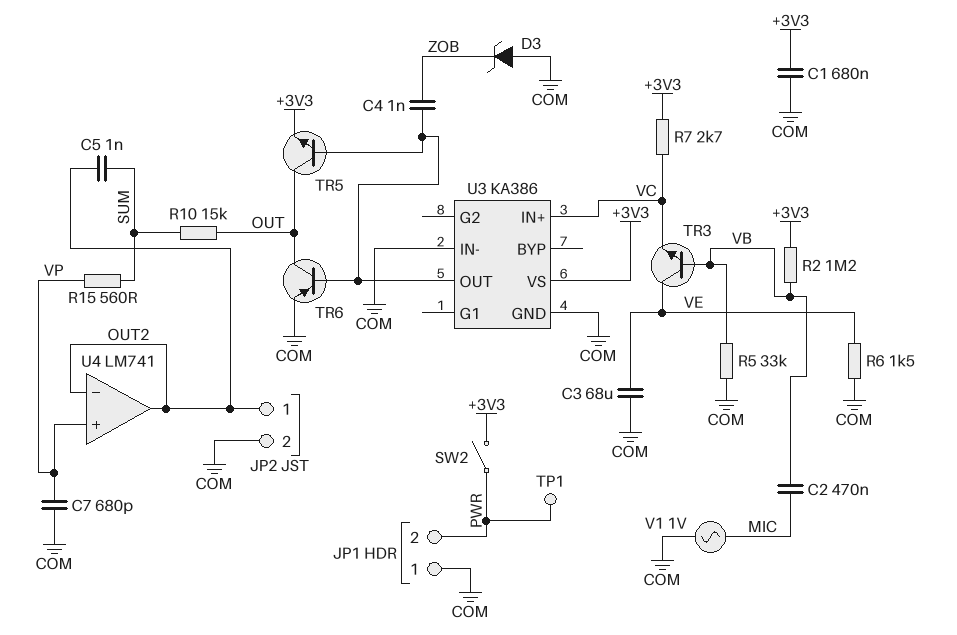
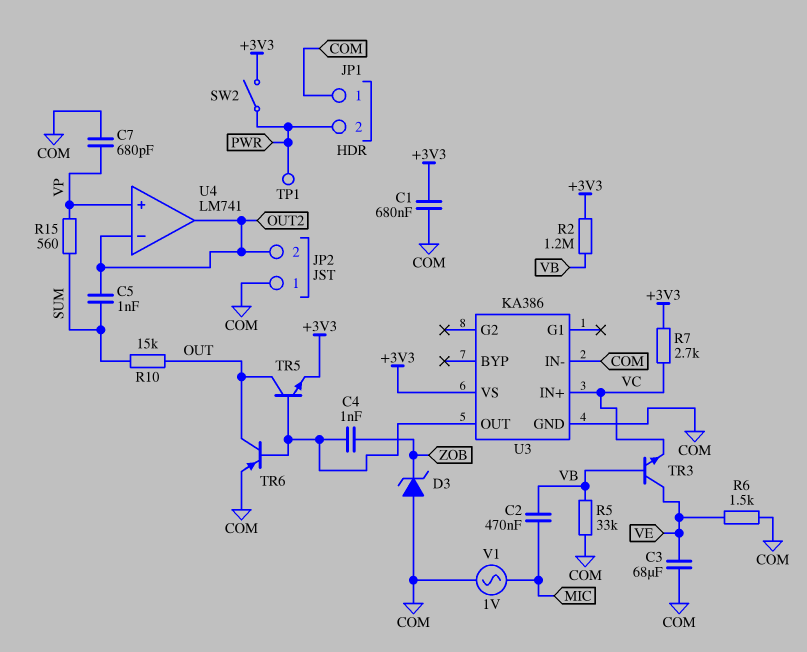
JP2 pin 1: OUT2 -> COM
JP2 pin 2: COM -> OUT2

